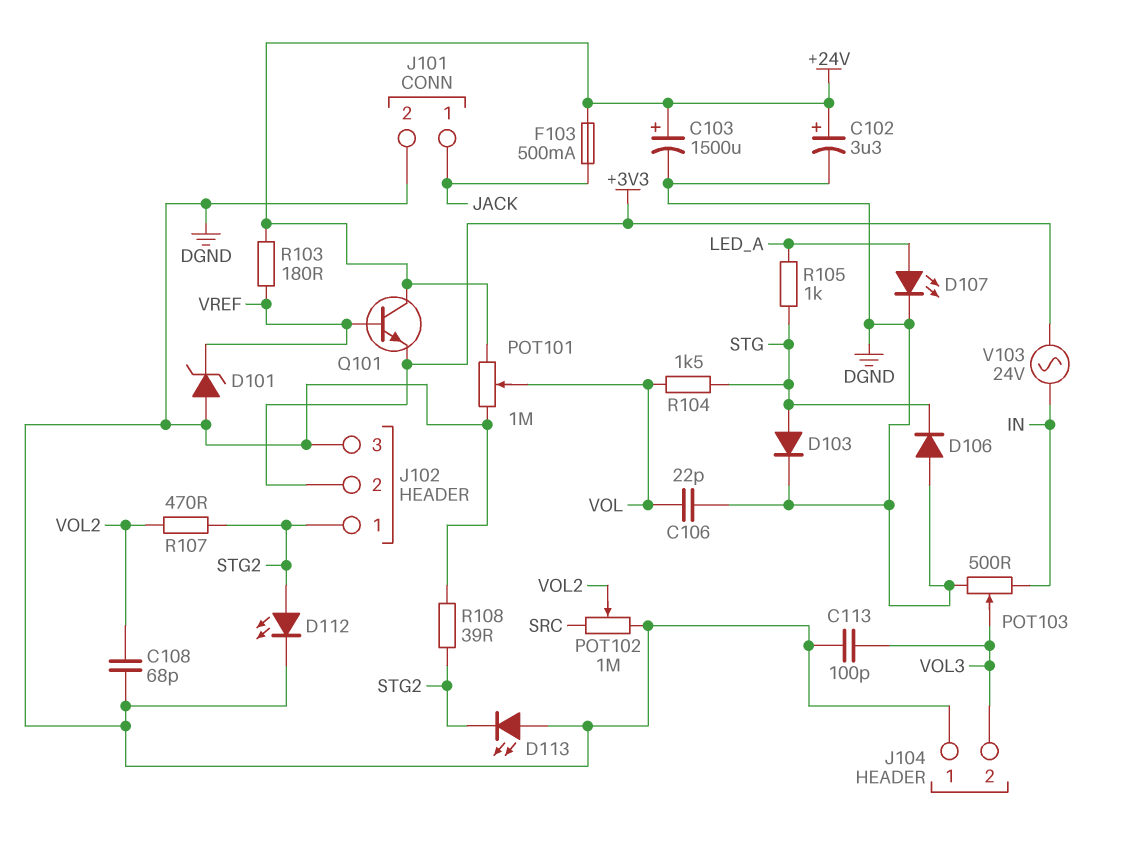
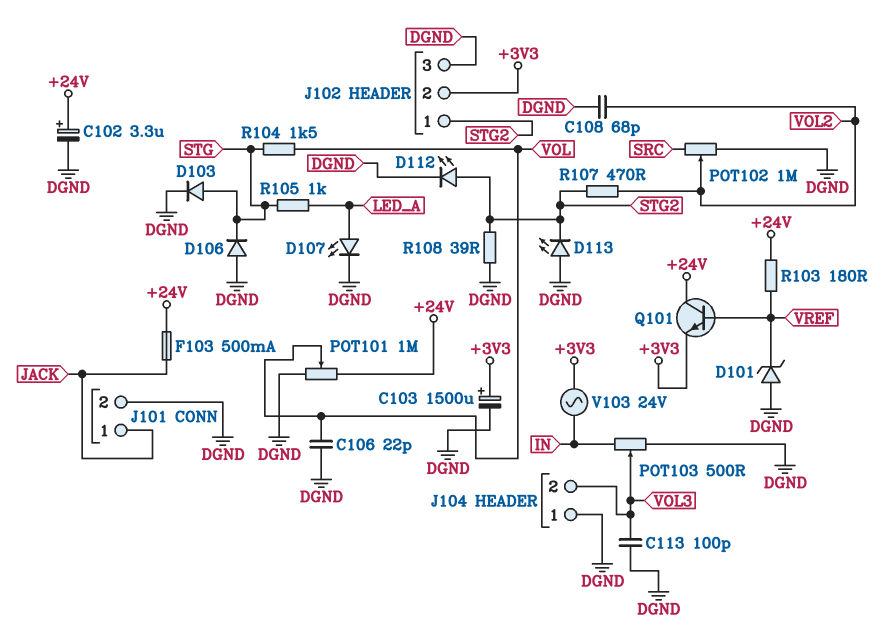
C103: 1500uF (plus +24V, minus DGND) -> 1500uF (plus +3V3, minus DGND)

